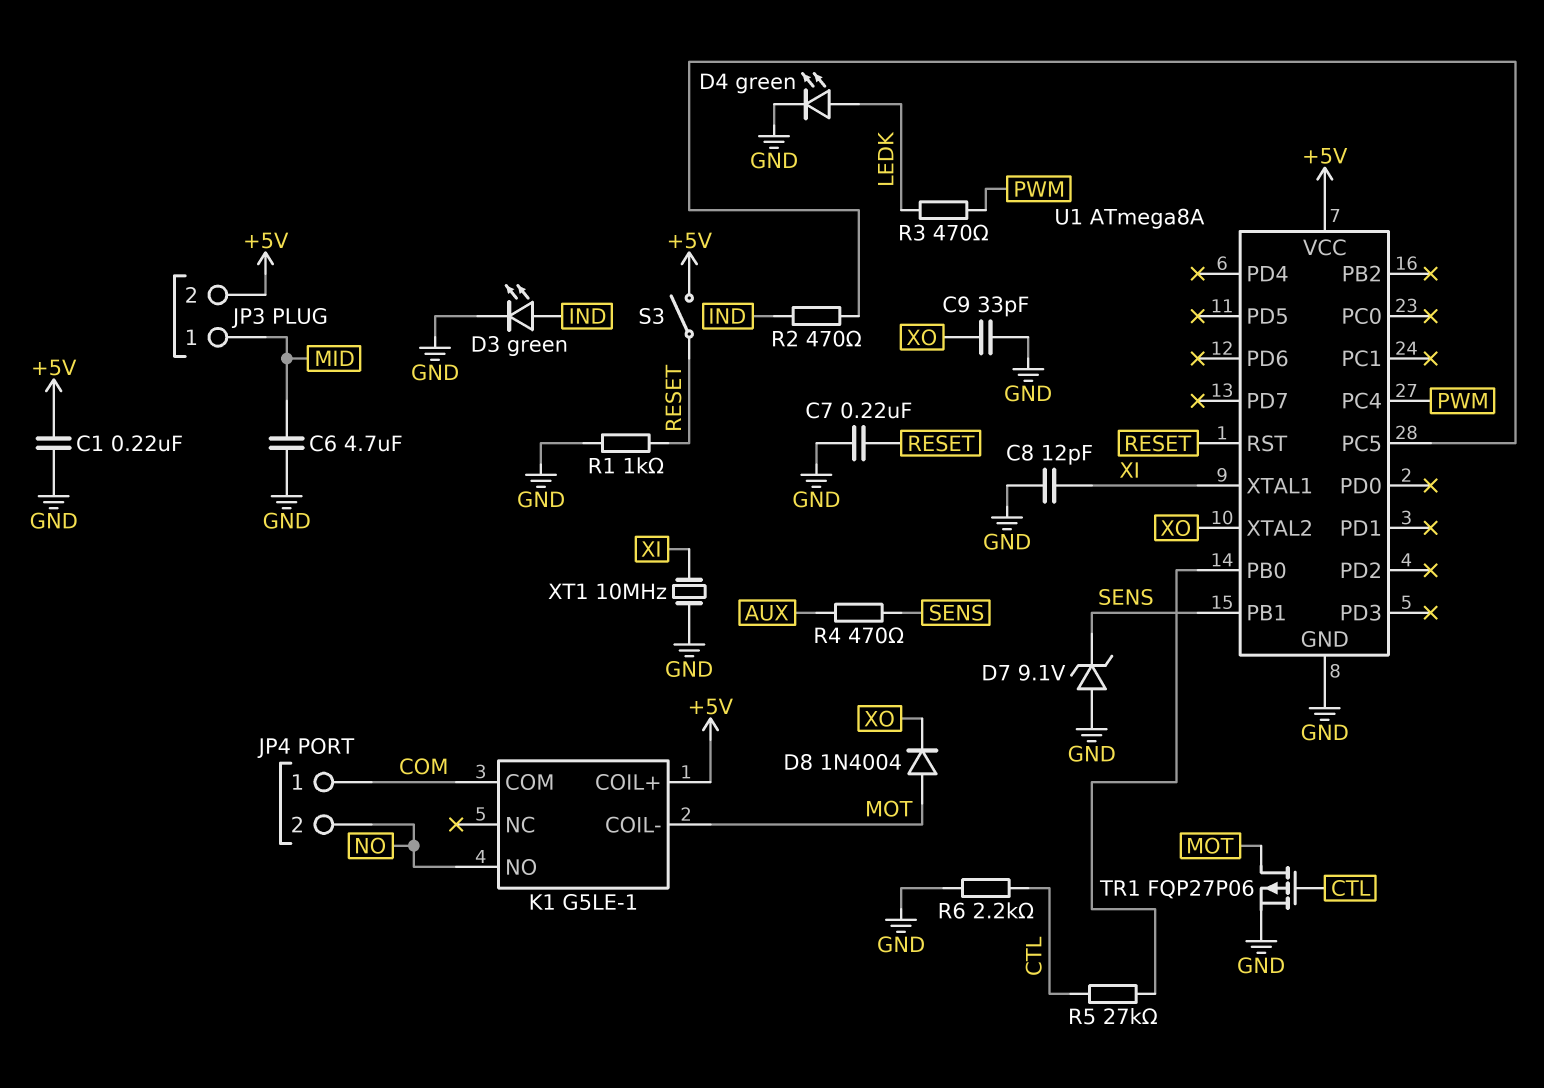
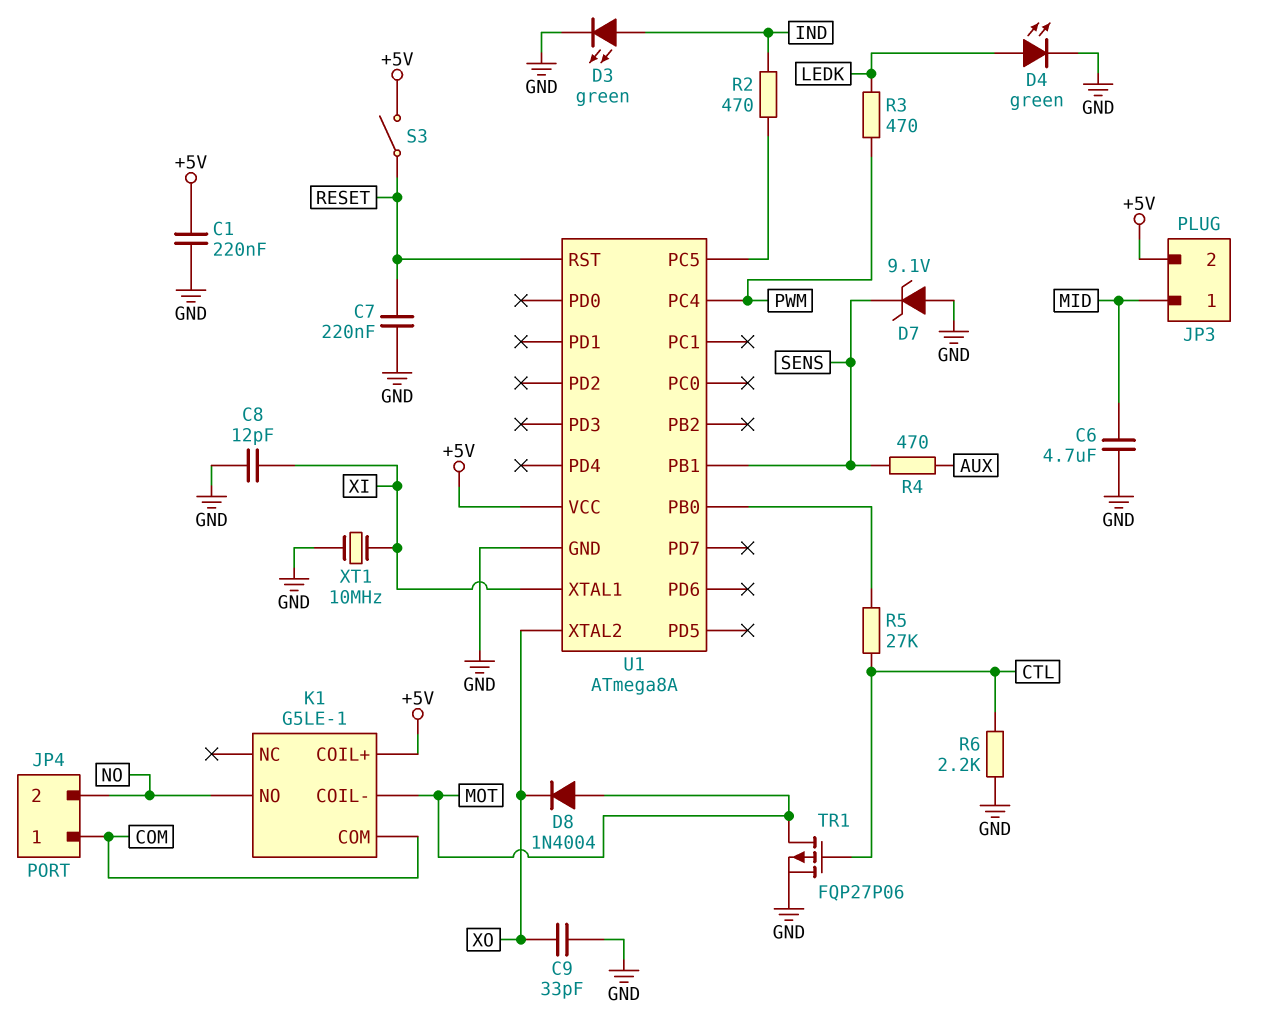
R1: 1k (GND, RESET) -> none

